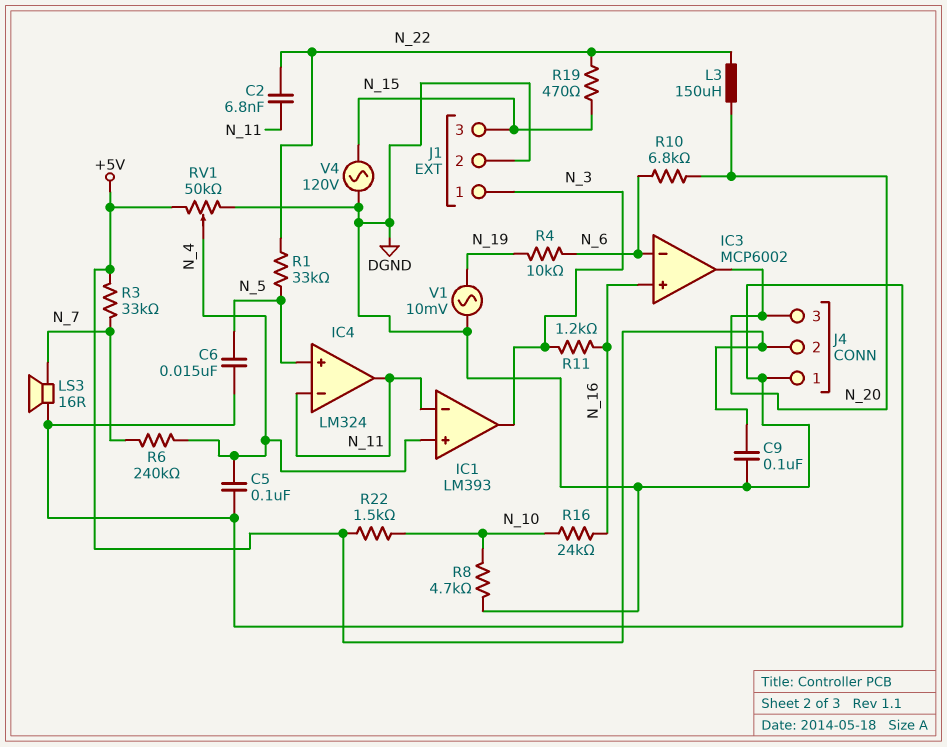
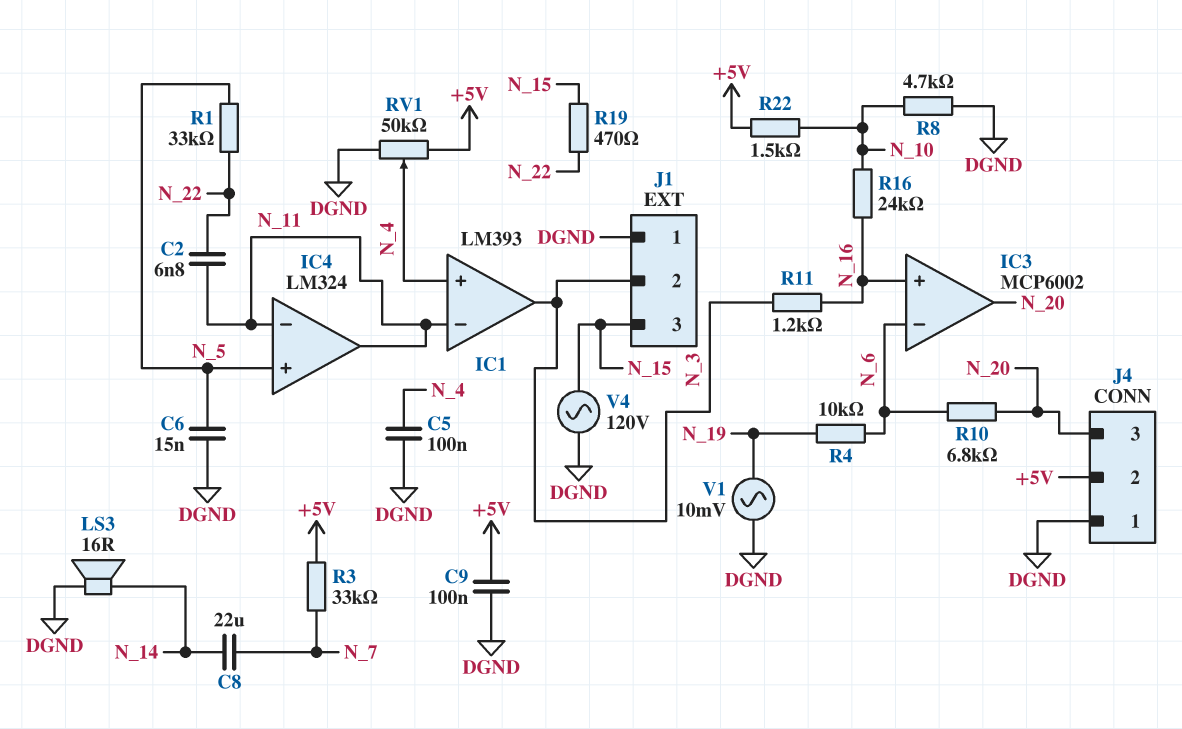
C8: none -> 22uF (N_7, N_14)
J1 pin 1: N_3 -> DGND
J1 pin 2: DGND -> N_3
L3: 150uH (N_20, N_22) -> none
LS3: speaker 16R (DGND, N_7) -> speaker 16R (DGND, N_14)
R6: 240k (N_4, N_7) -> none

